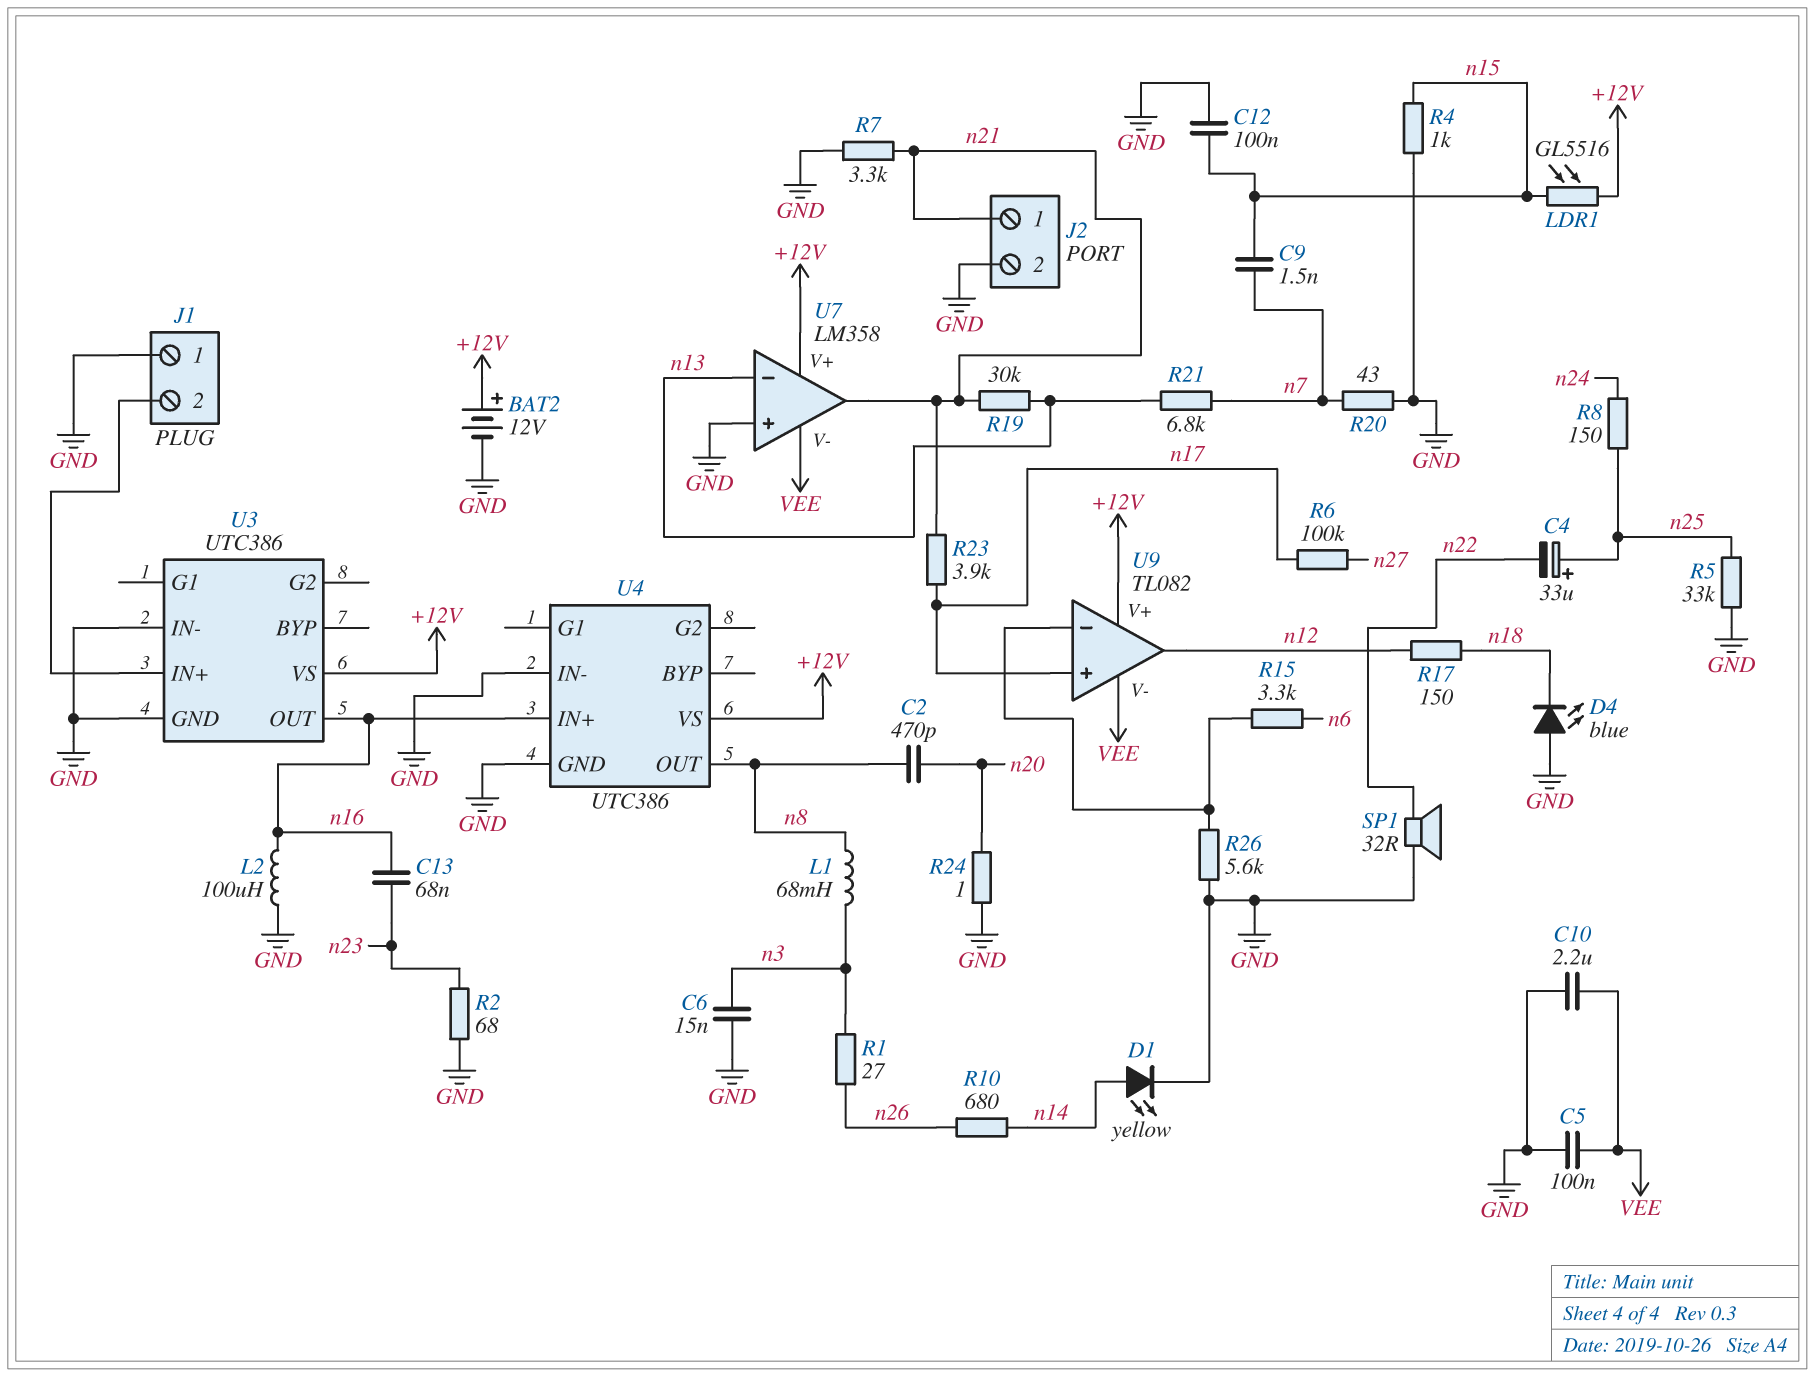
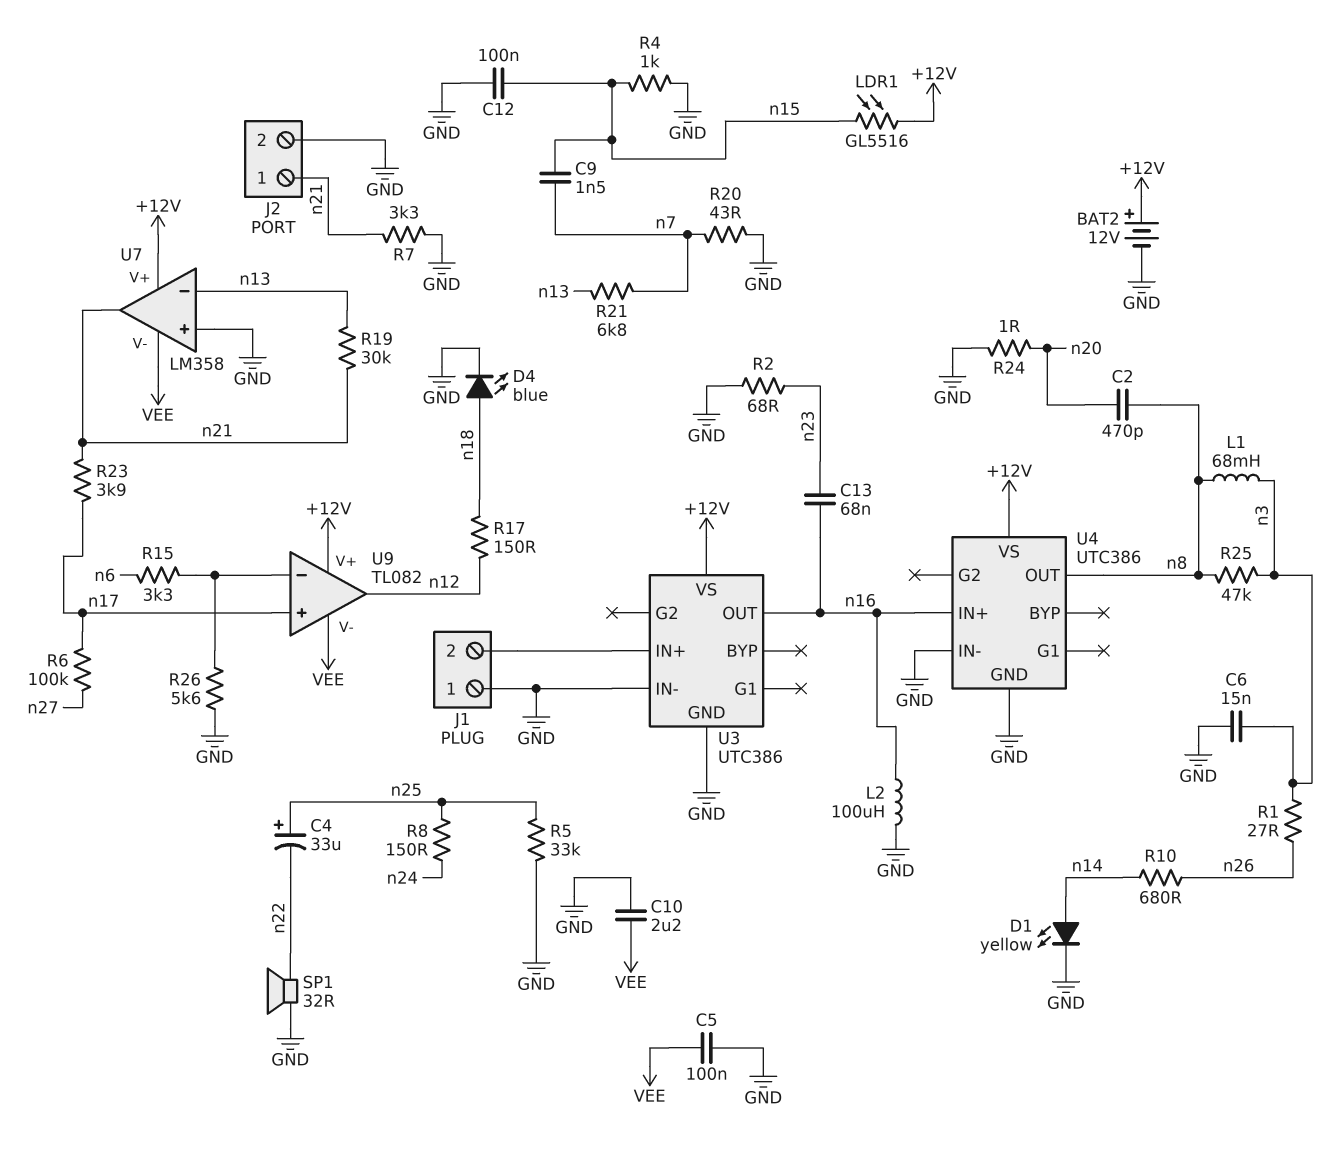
D4: LED blue (A GND, K n18) -> LED blue (A n18, K GND)
R25: none -> 47k (n3, n8)

